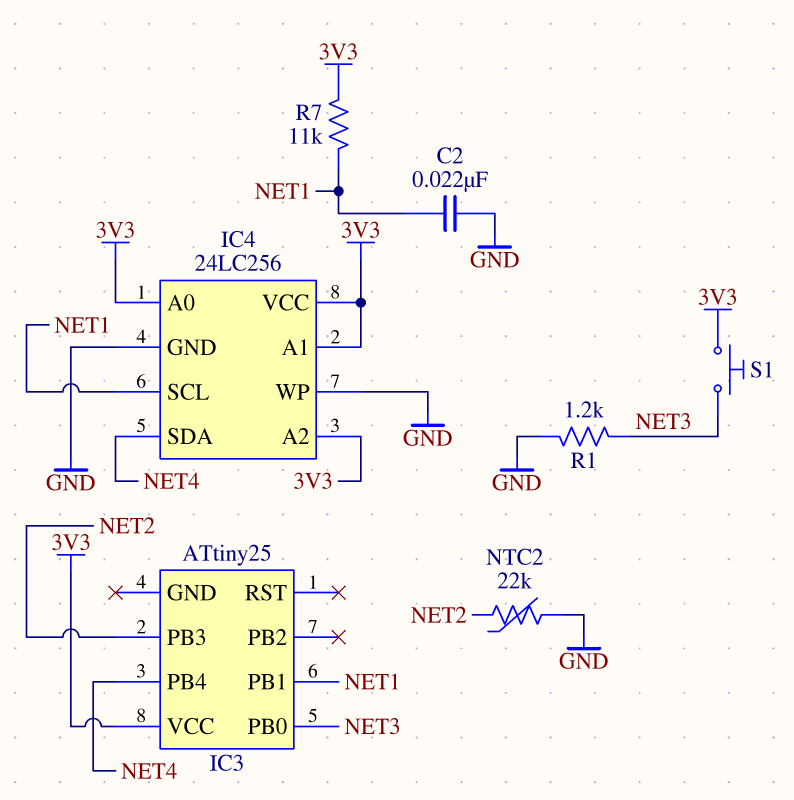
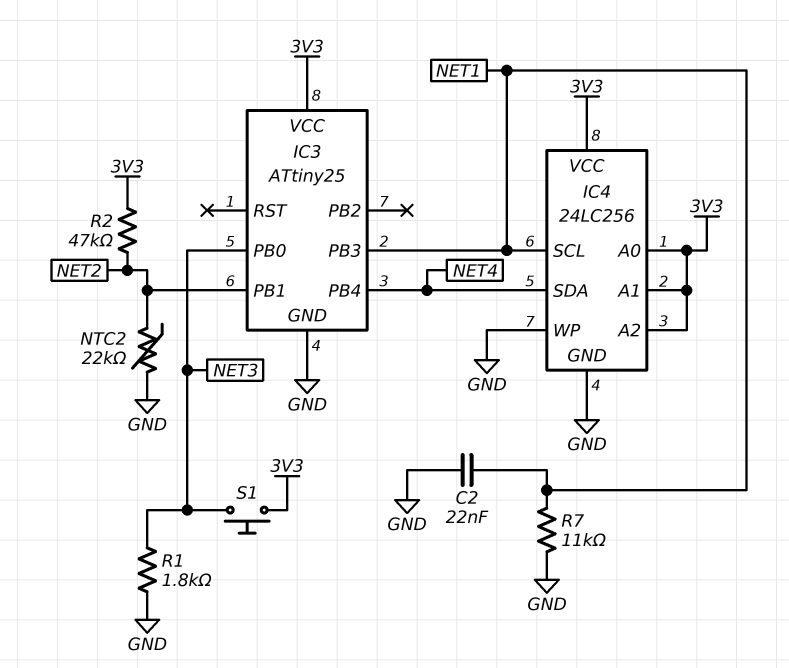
IC3 pin GND: none -> GND
IC3 pin PB1: NET1 -> NET2
IC3 pin PB3: NET2 -> NET1
R1: 1.2k (GND, NET3) -> 1.8k (GND, NET3)
R2: none -> 47k (3V3, NET2)
R7: 11k (3V3, NET1) -> 11k (GND, NET1)

